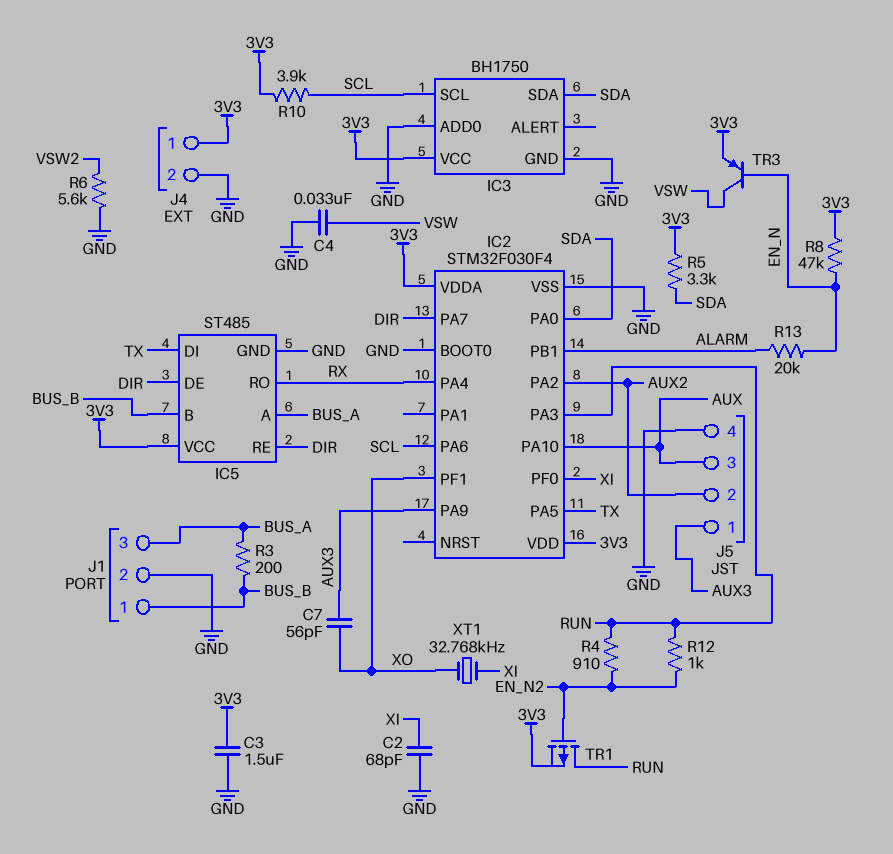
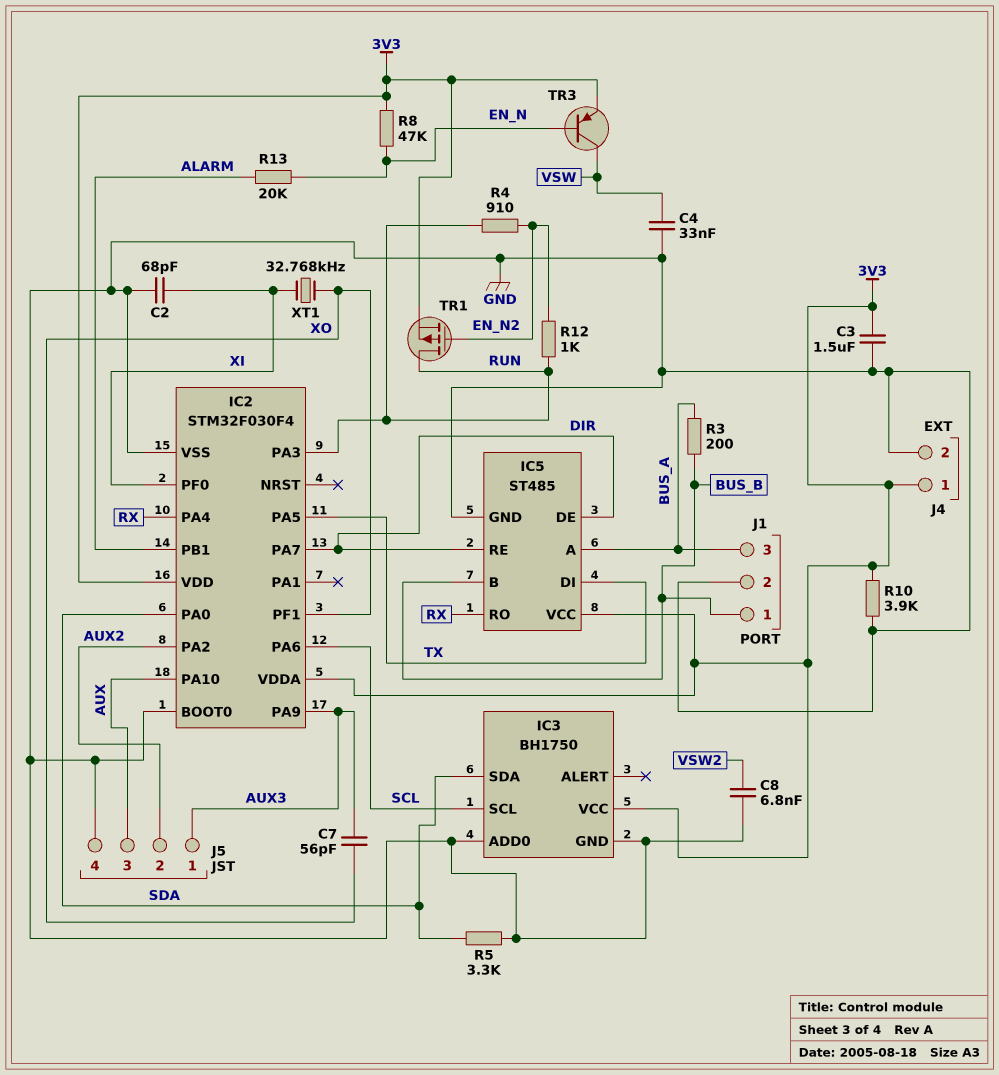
C8: none -> 6.8nF (GND, VSW2)
R5: 3.3k (3V3, SDA) -> 3.3k (GND, SDA)
R6: 5.6k (GND, VSW2) -> none
R10: 3.9k (3V3, SCL) -> 3.9k (3V3, GND)

